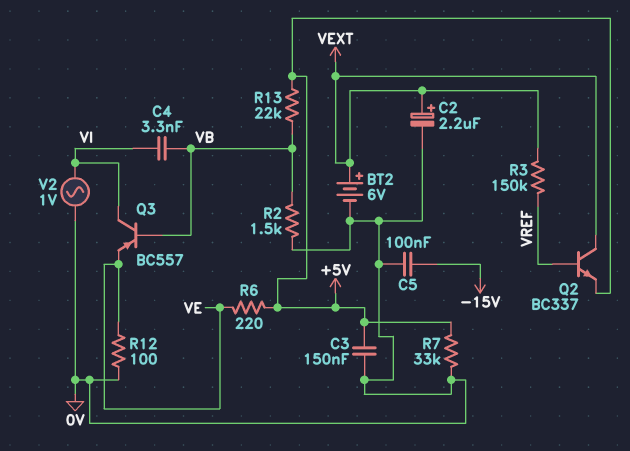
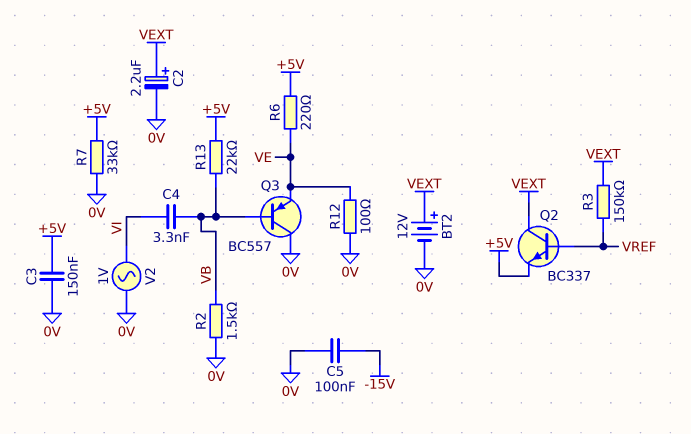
BT2: 6V (plus VEXT, minus 0V) -> 12V (plus VEXT, minus 0V)
Q3: PNP BC557 (B VB, C VI, E VE) -> PNP BC557 (B VB, C 0V, E VE)

